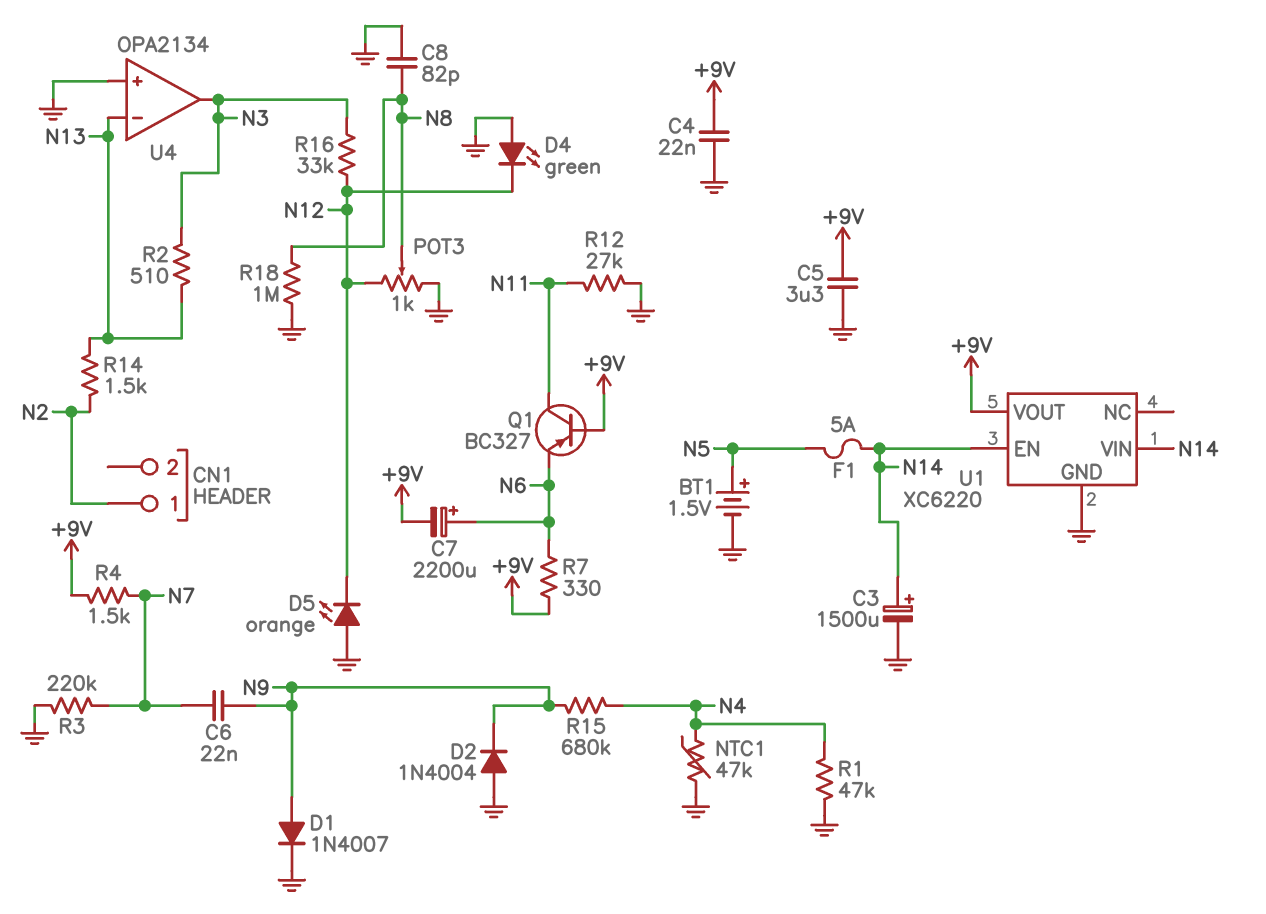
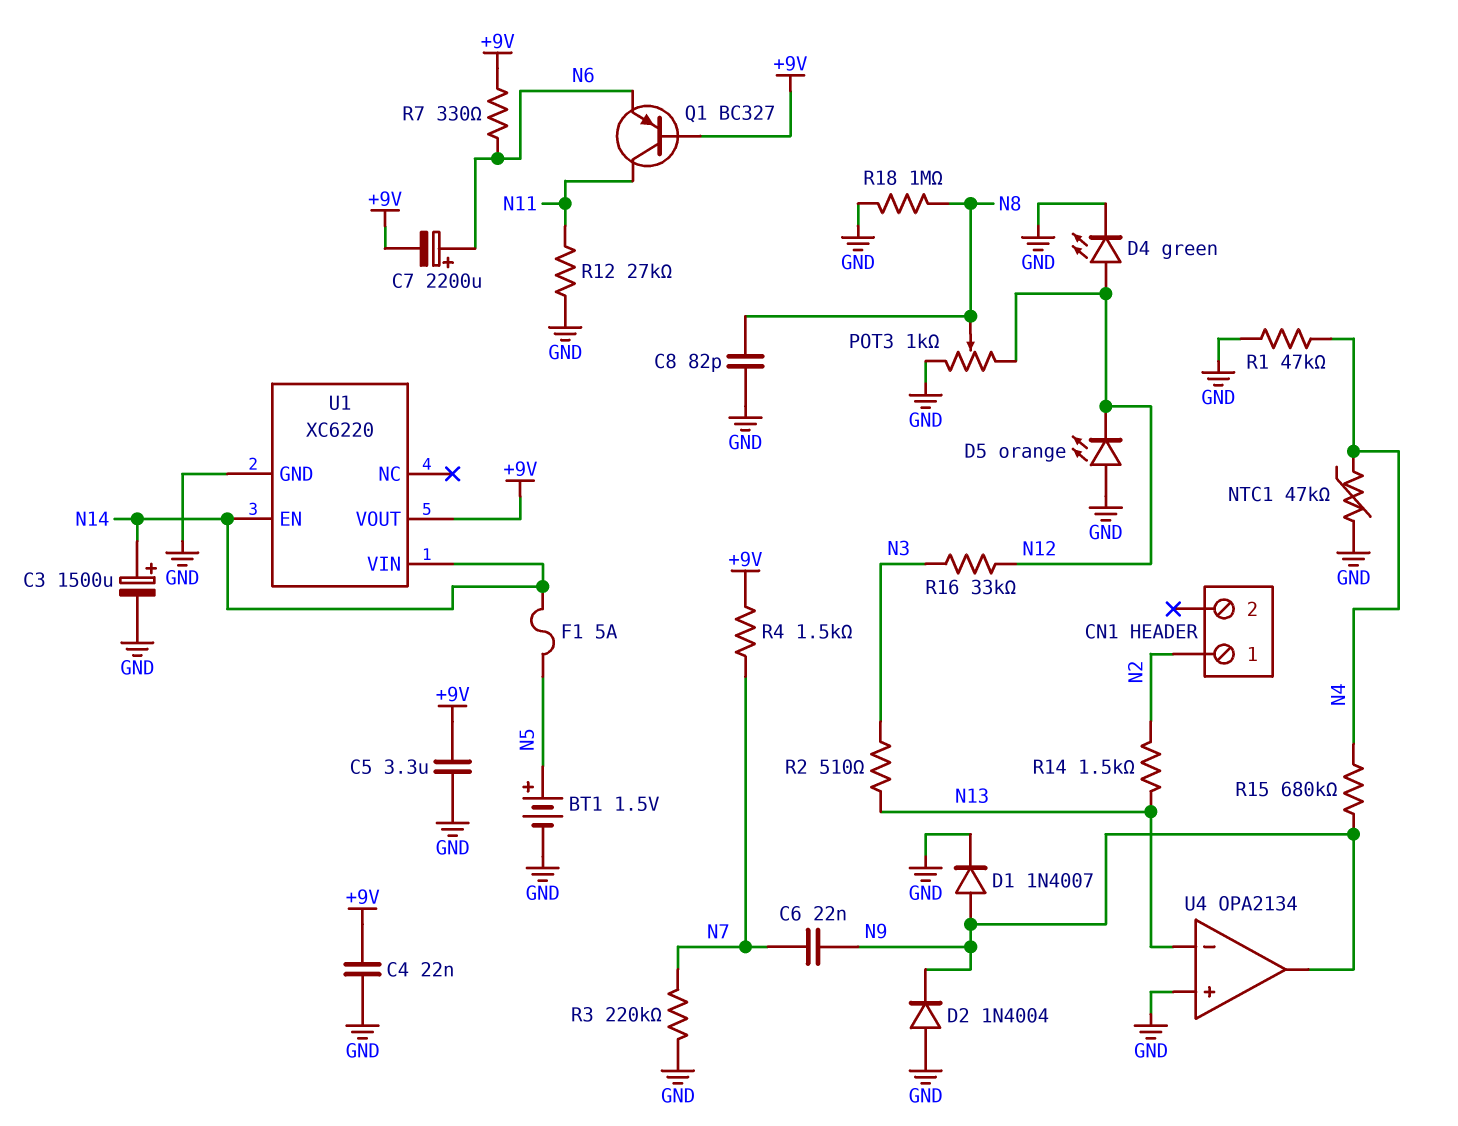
D4: LED green (A GND, K N12) -> LED green (A N12, K GND)
U4 pin out: N3 -> N9

